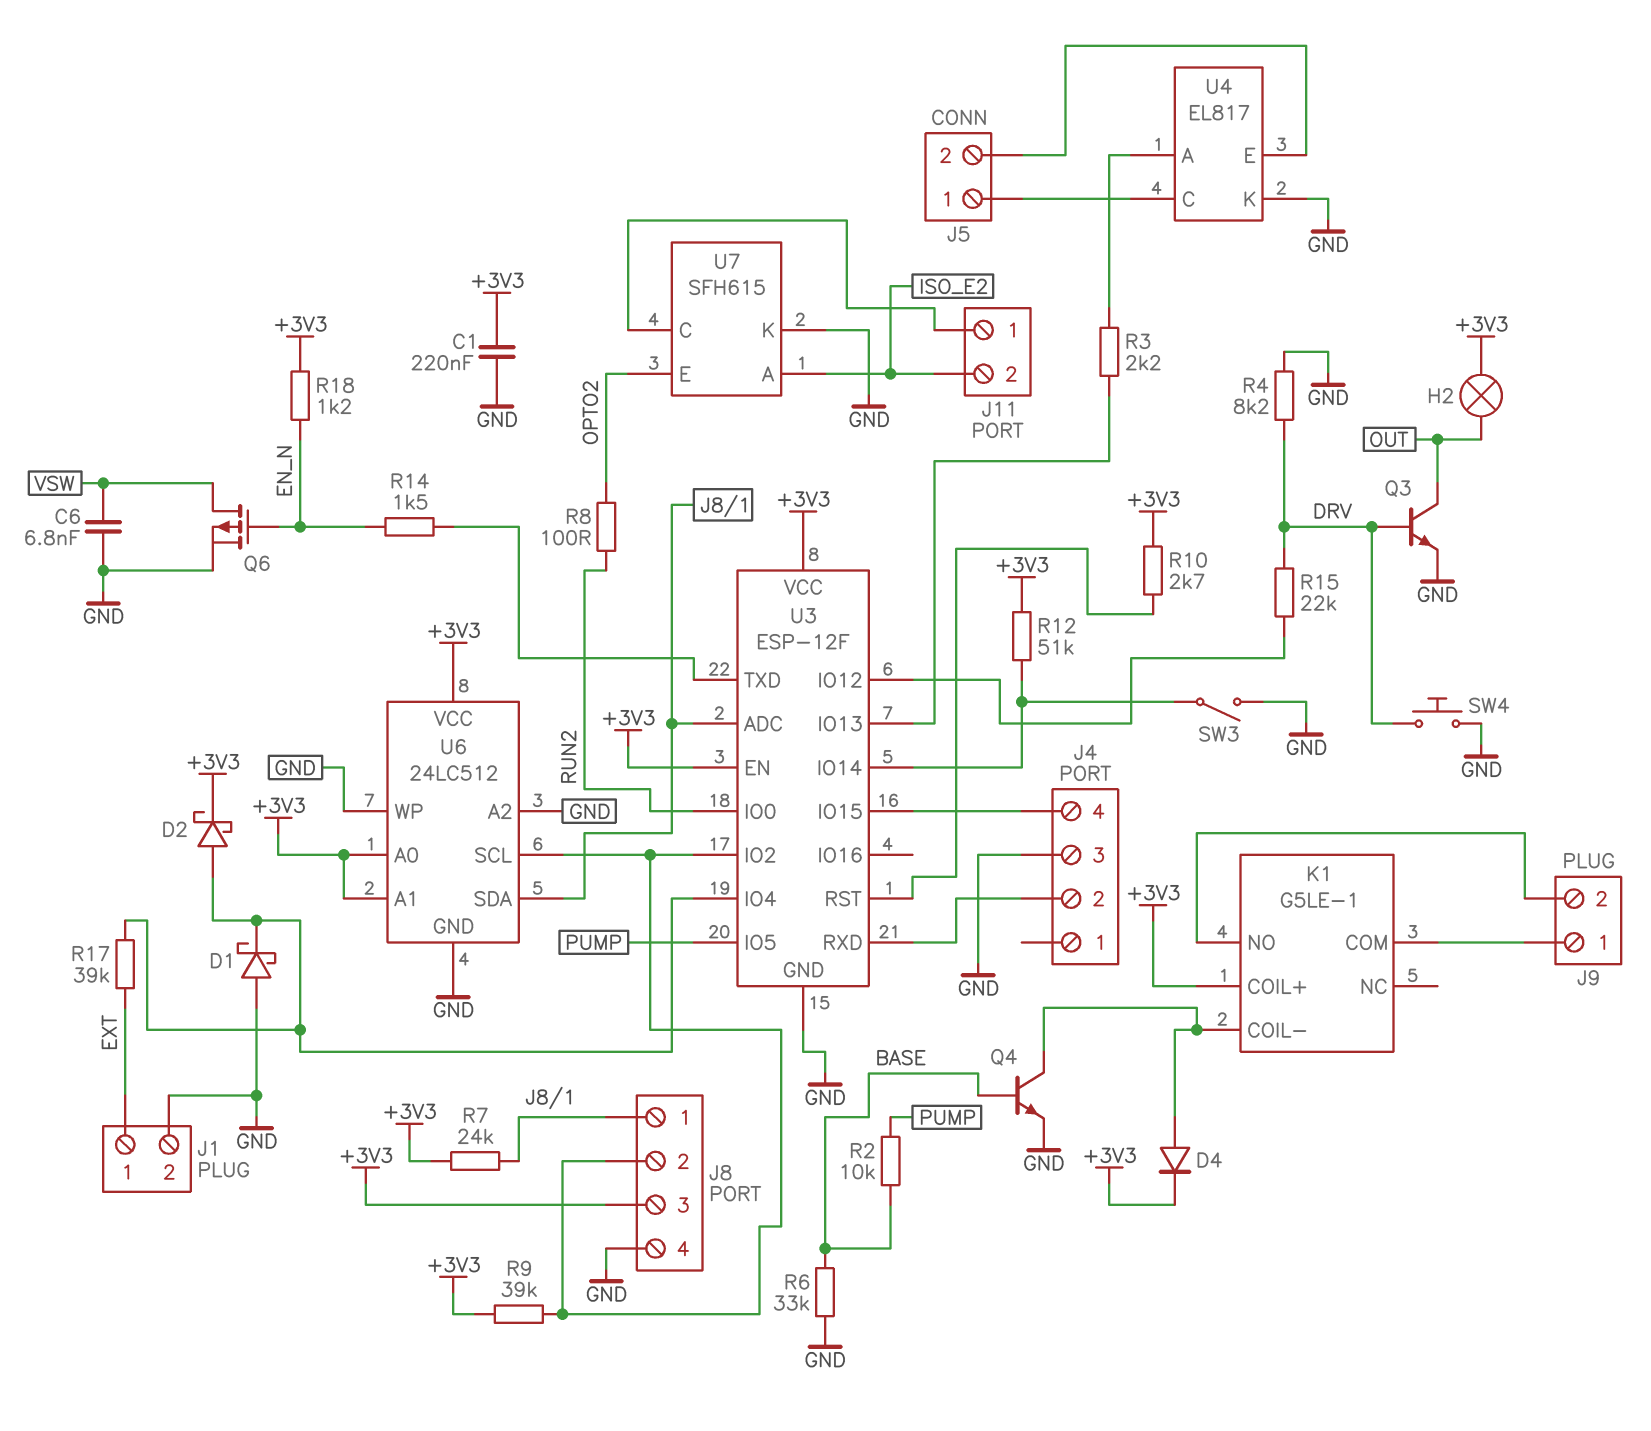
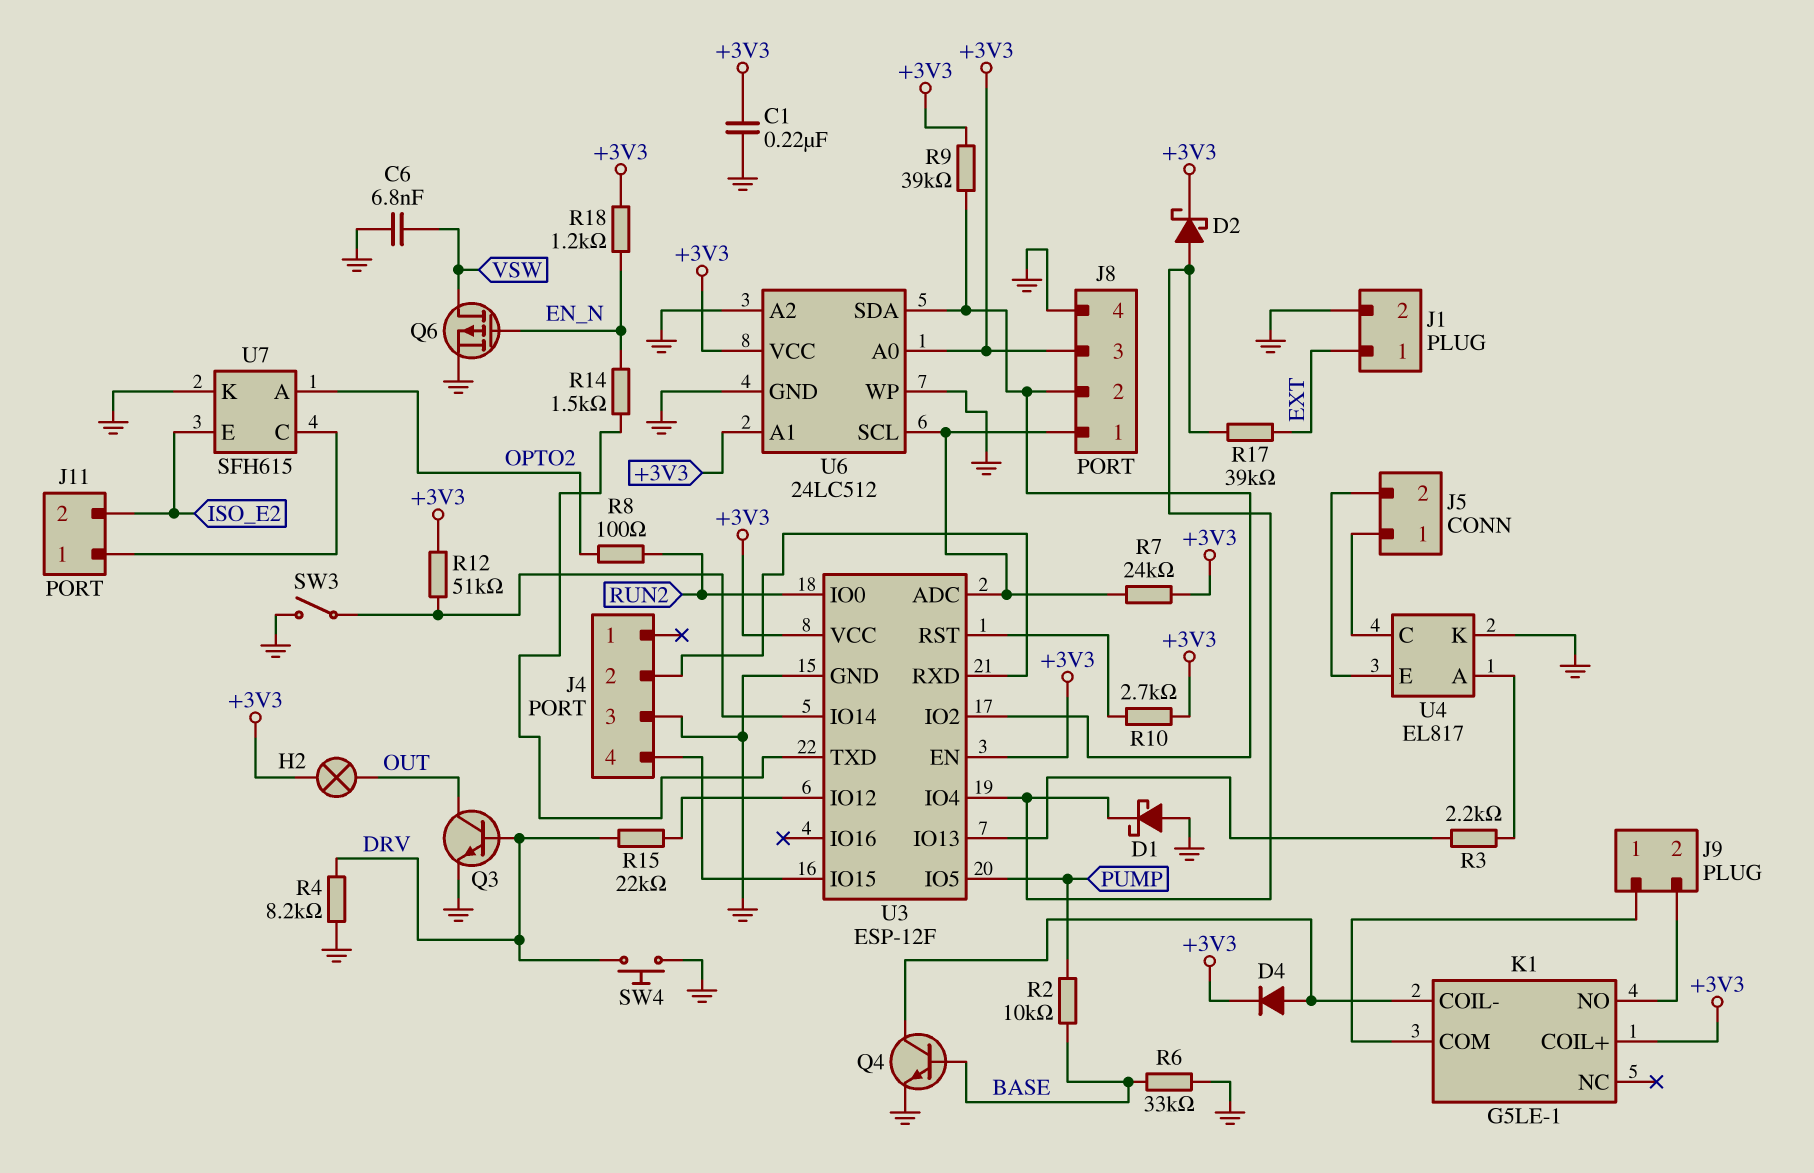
U6 pin SCL: J8/2 -> J8/1
U6 pin SDA: J8/1 -> J8/2
U7 pin A: ISO_E2 -> OPTO2
U7 pin E: OPTO2 -> ISO_E2

